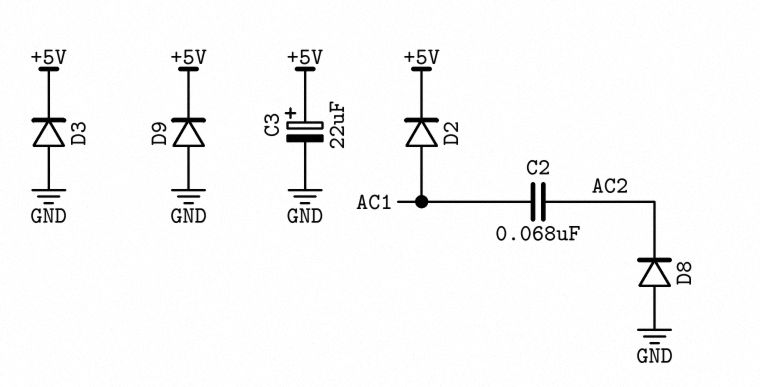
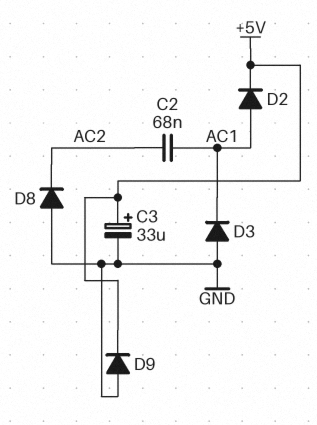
C3: 22uF (plus +5V, minus GND) -> 33uF (plus +5V, minus GND)
D3: diode (A GND, K +5V) -> diode (A GND, K AC1)

